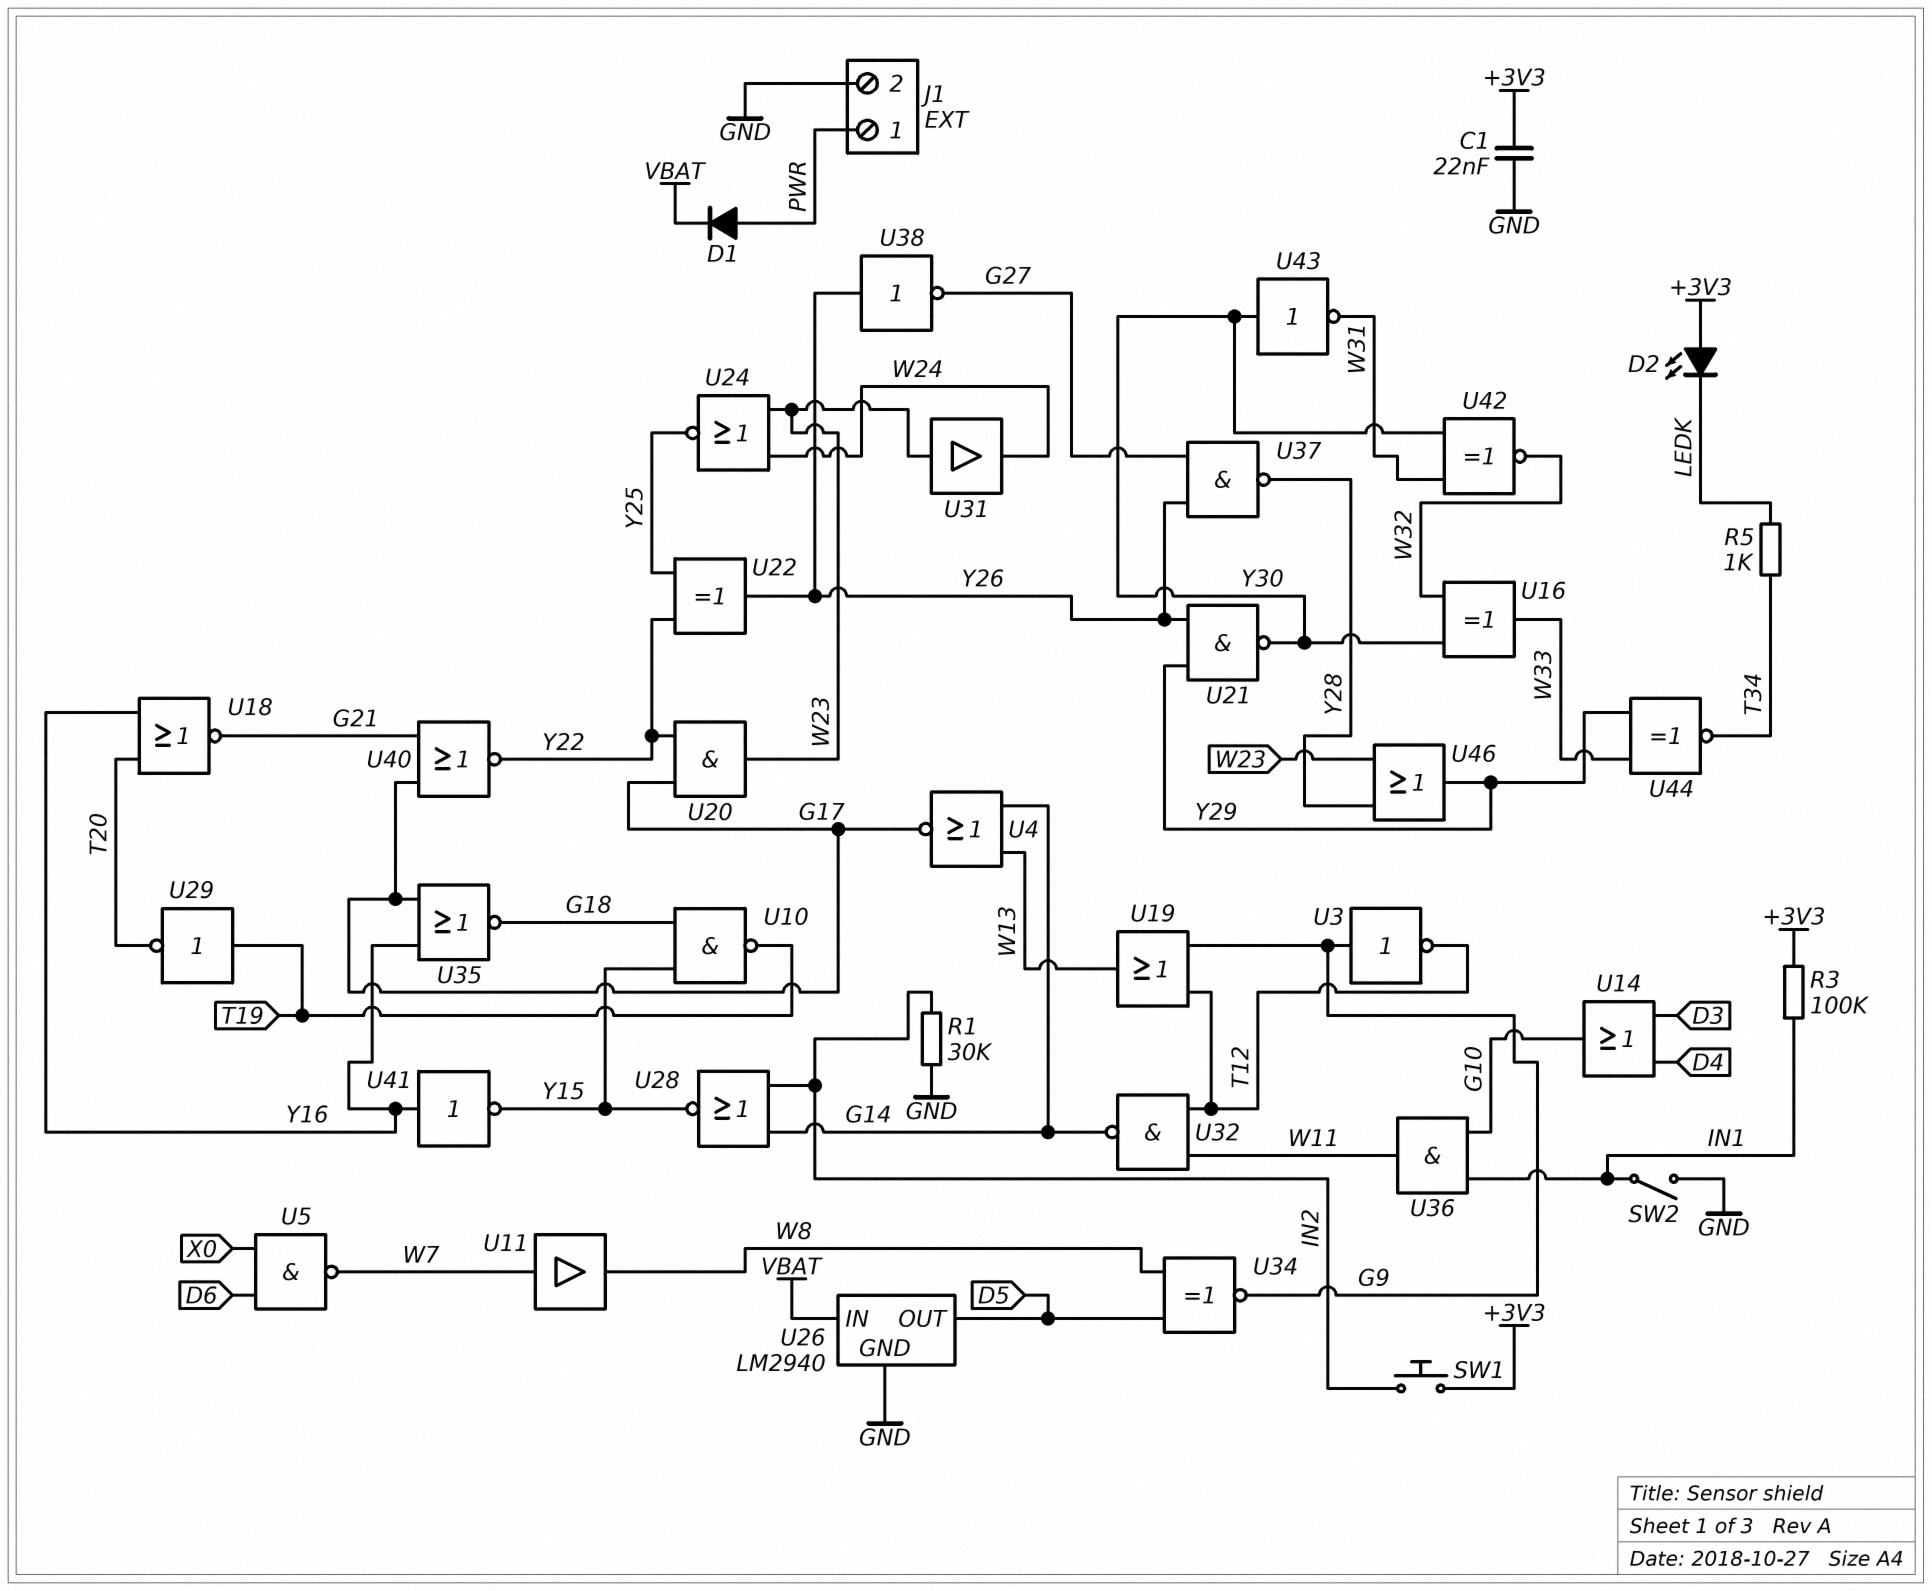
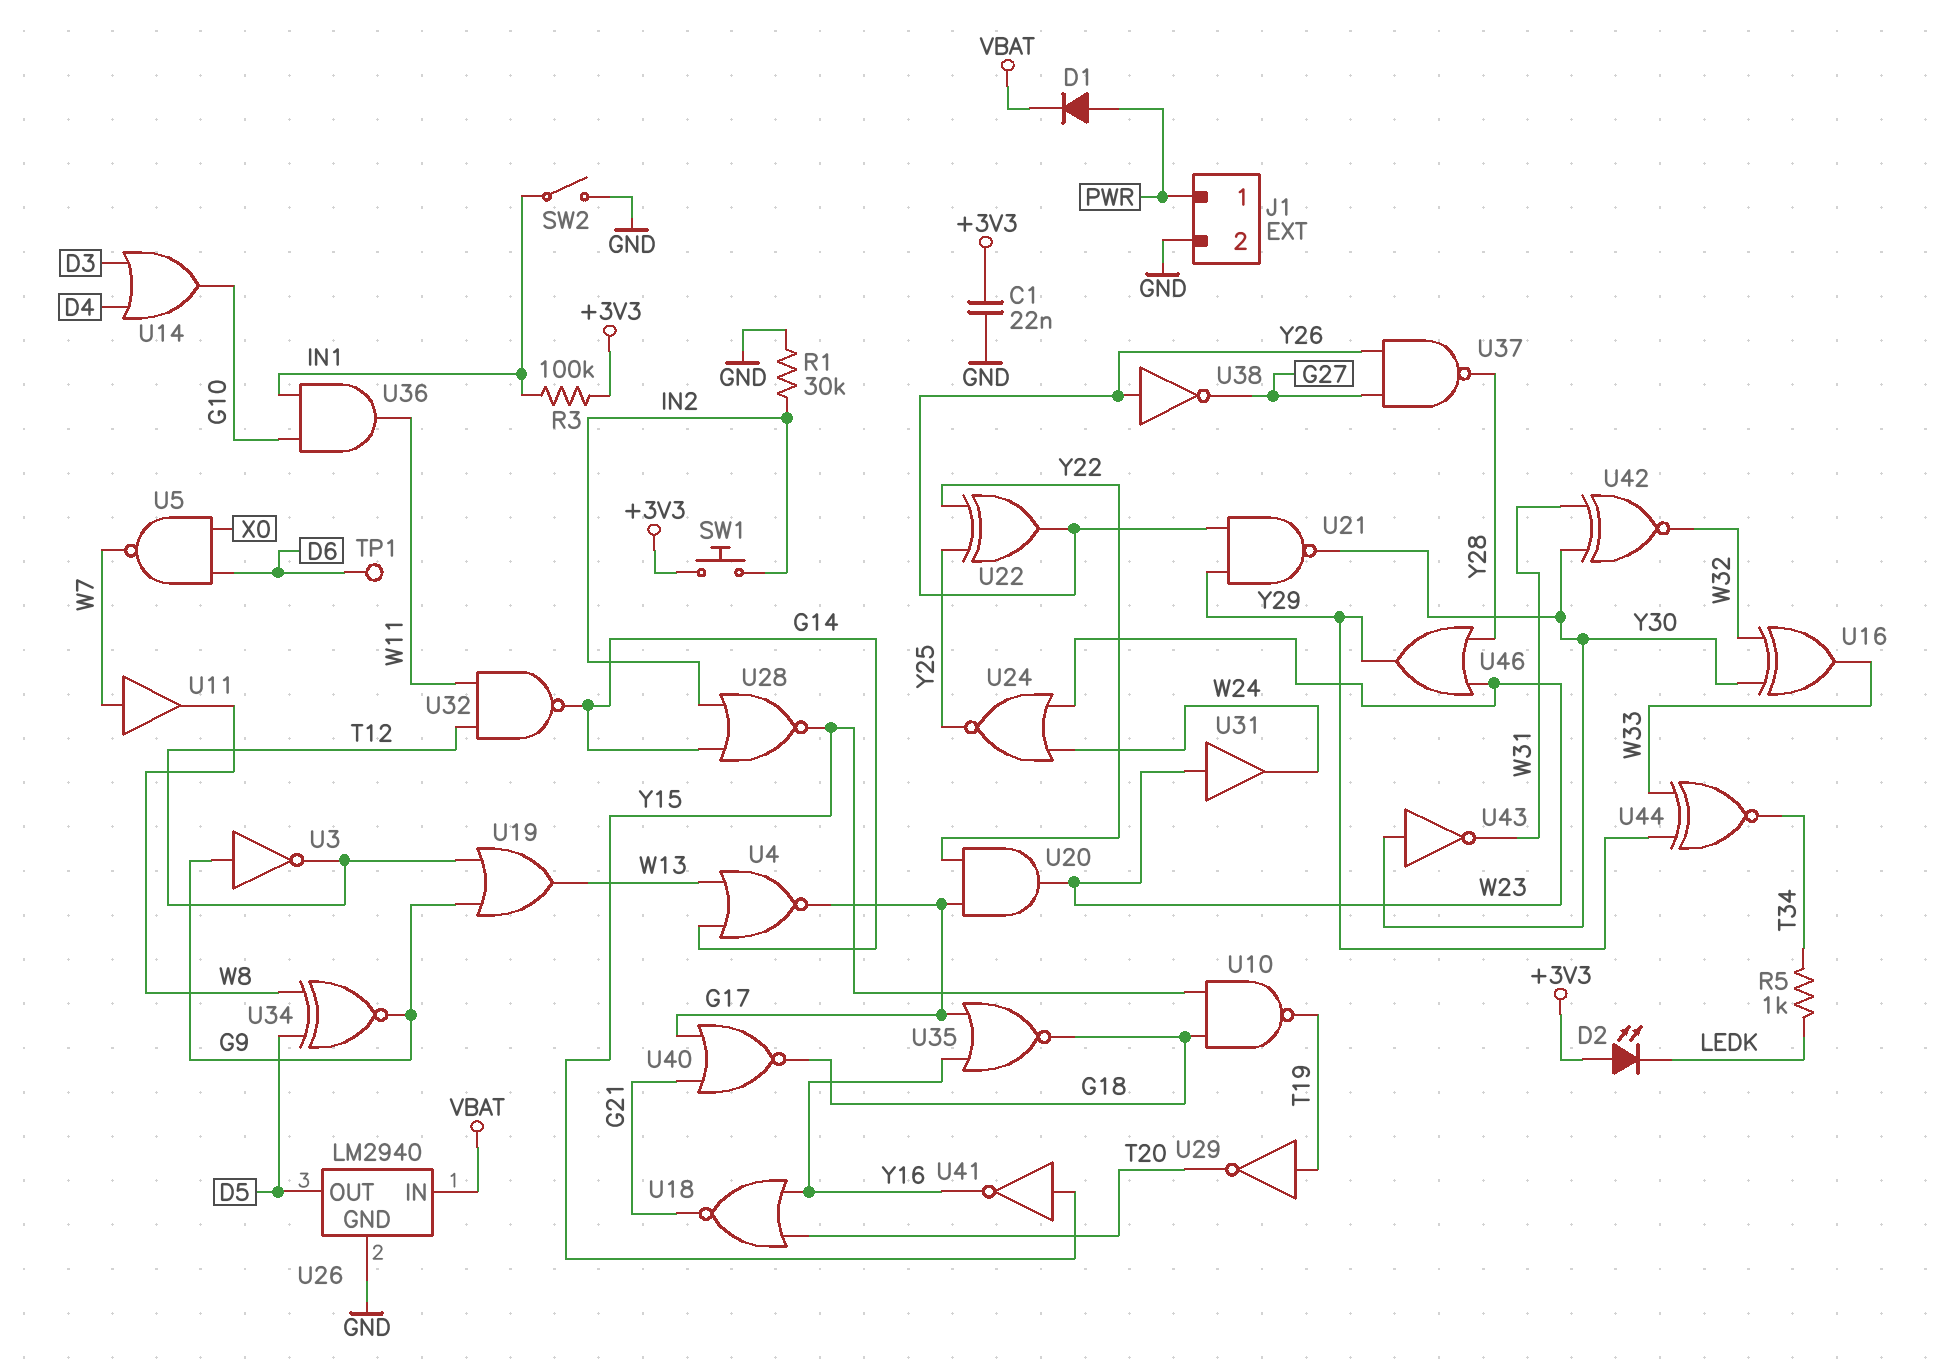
TP1: none -> test point (D6)
U40: NOR (in G17, in G21, out Y22) -> NOR (in G17, in G21, out G18)
U41: NOT (in Y16, out Y15) -> NOT (in Y15, out Y16)

